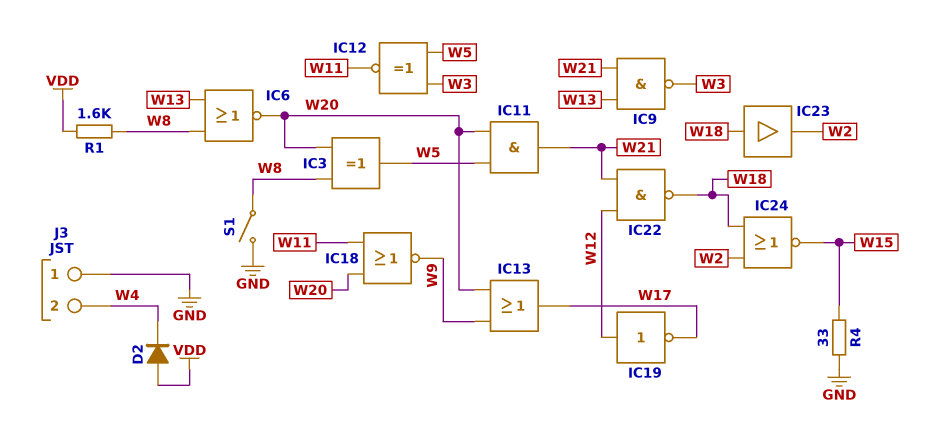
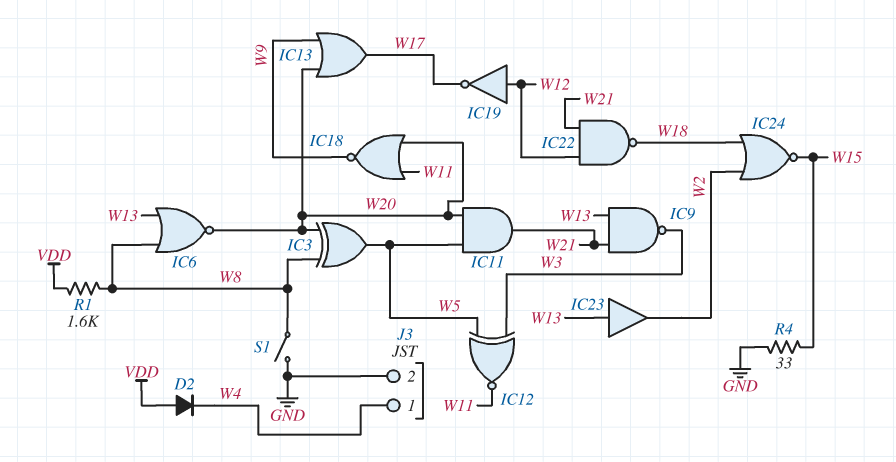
IC23: buffer (in W18, out W2) -> buffer (in W13, out W2)
J3 pin 1: GND -> W4
J3 pin 2: W4 -> GND

